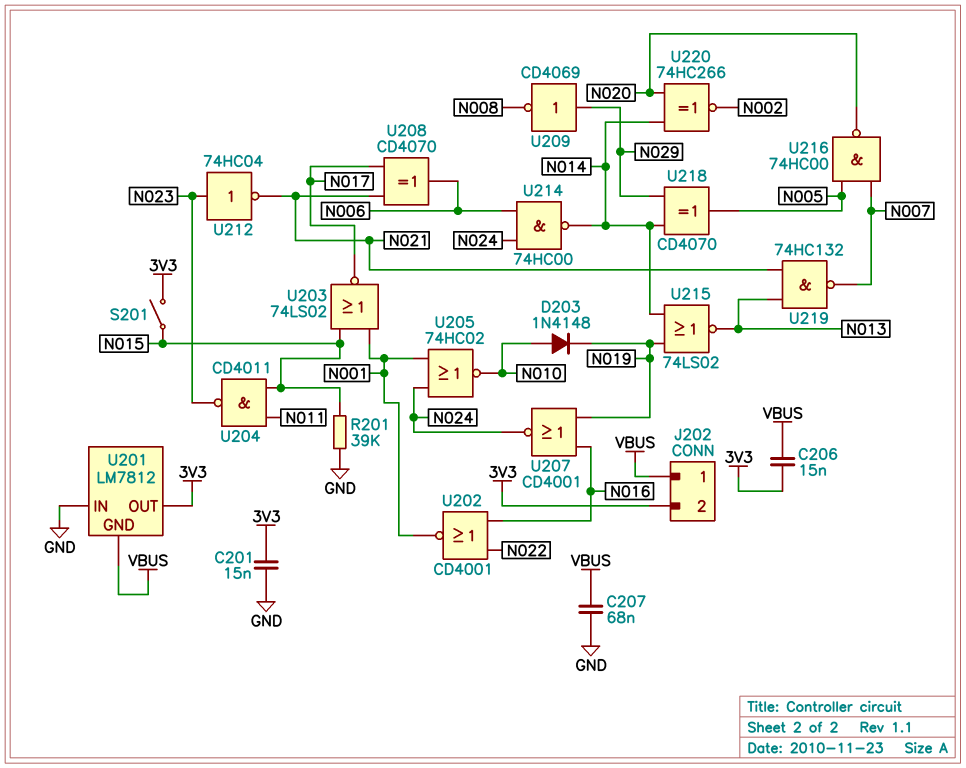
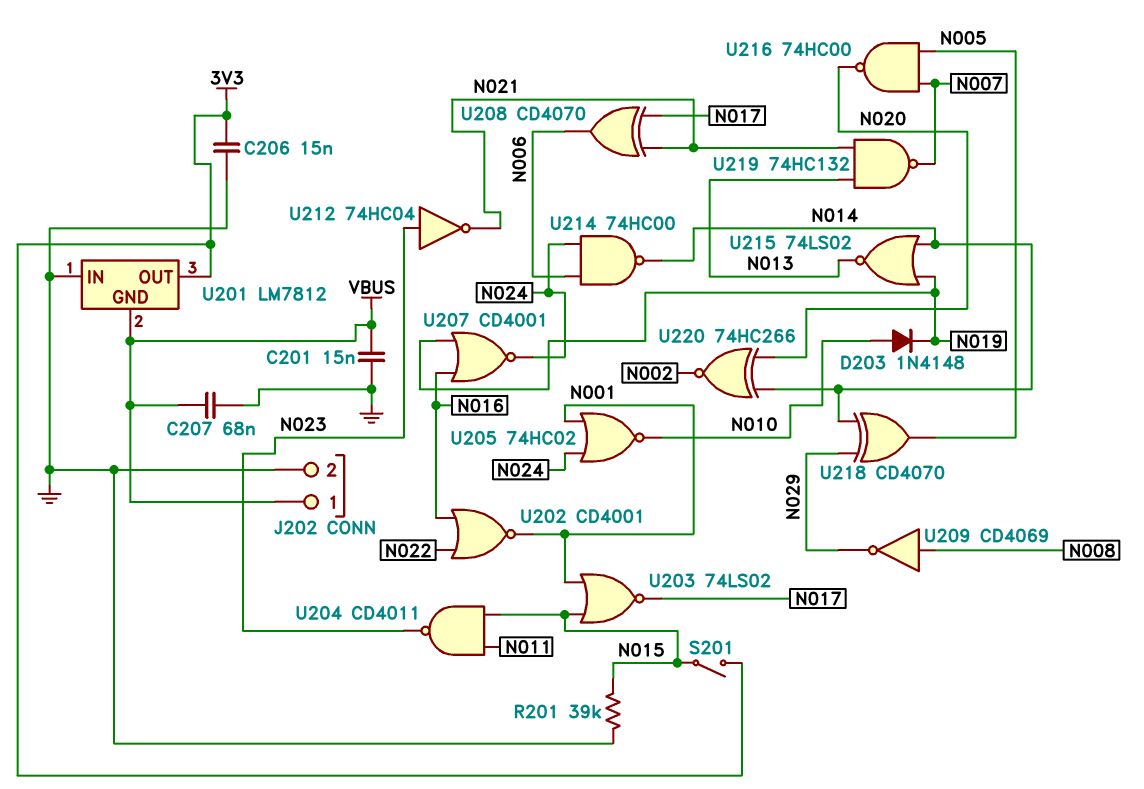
C201: 15nF (3V3, GND) -> 15nF (GND, VBUS)
C206: 15nF (3V3, VBUS) -> 15nF (3V3, GND)
J202 pin 2: 3V3 -> GND
U209: NOT CD4069 (in N029, out N008) -> NOT CD4069 (in N008, out N029)

